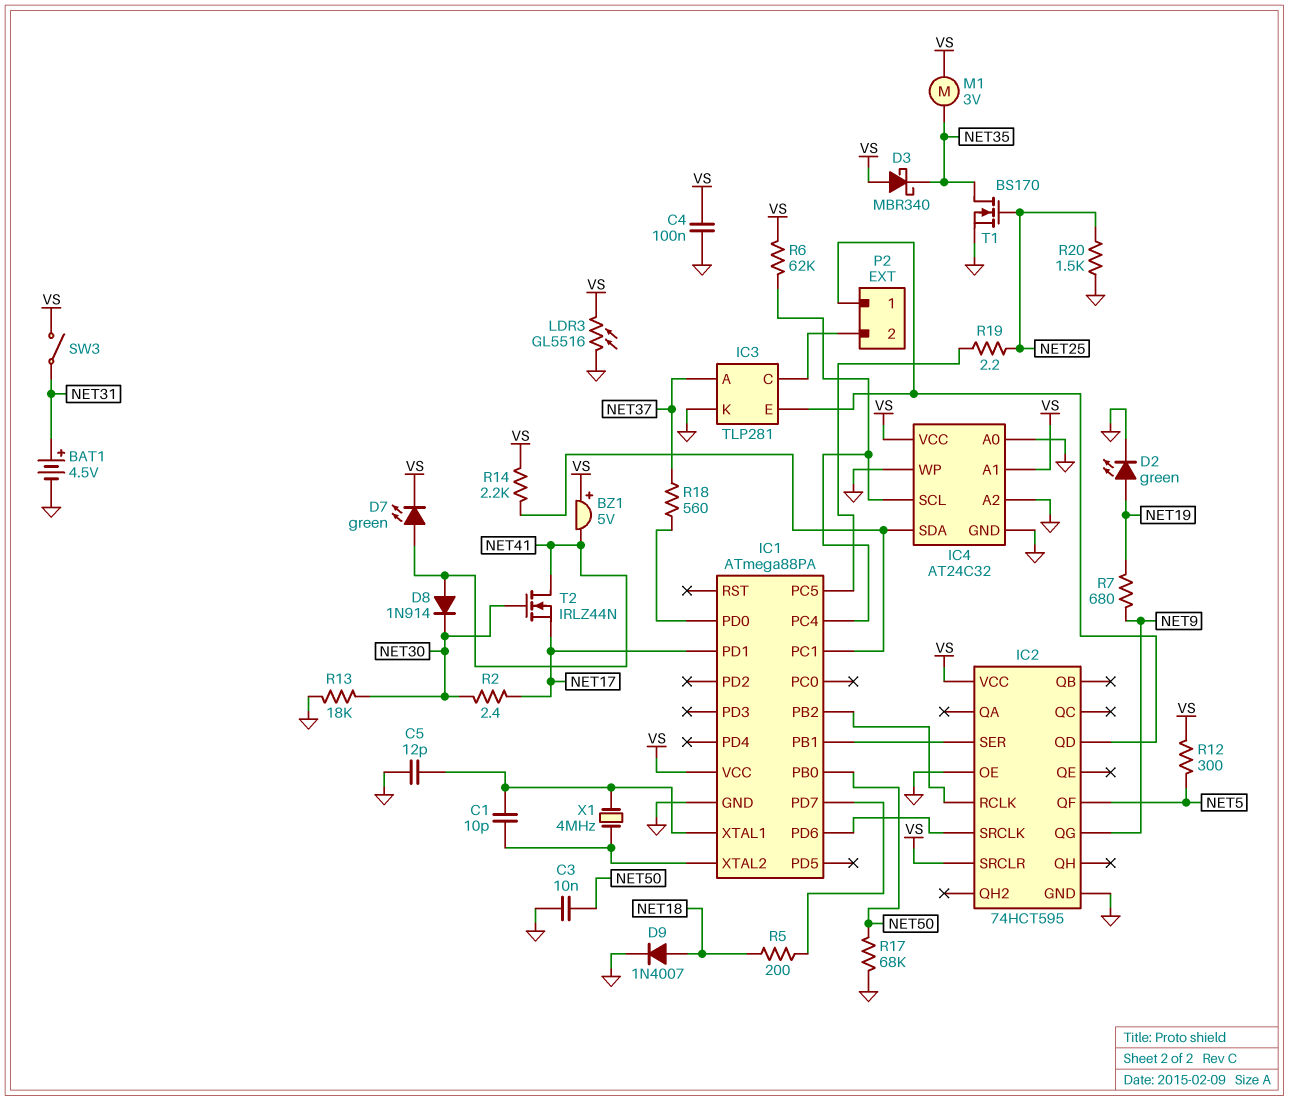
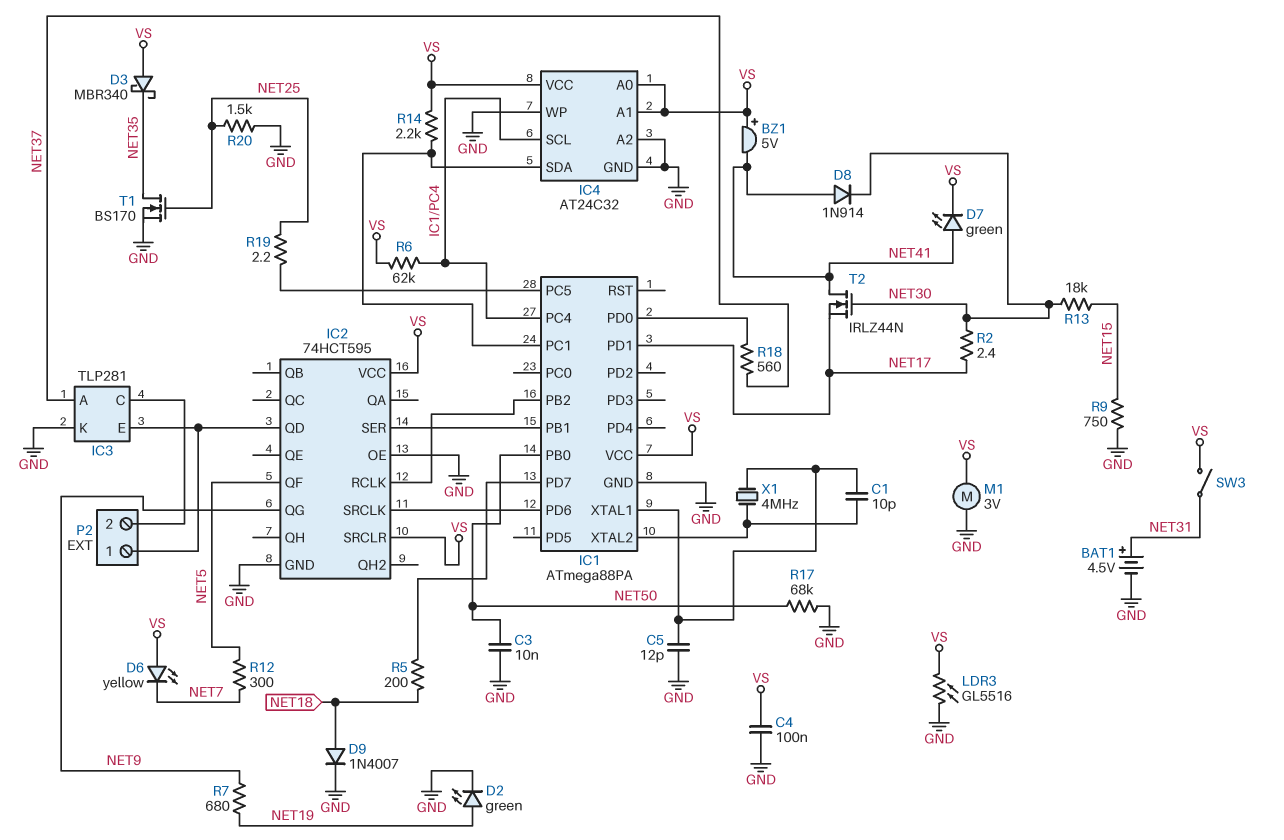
D6: none -> LED yellow (A VS, K NET7)
IC4 pin A0: GND -> VS
M1: motor 3V (NET35, VS) -> motor 3V (GND, VS)
R9: none -> 750 (GND, NET15)
R12: 300 (NET5, VS) -> 300 (NET5, NET7)
R13: 18k (GND, NET30) -> 18k (NET15, NET30)

